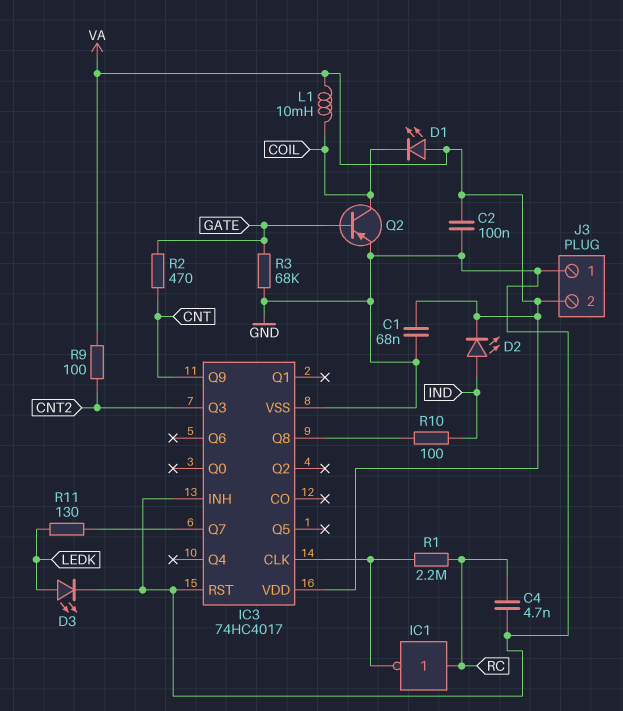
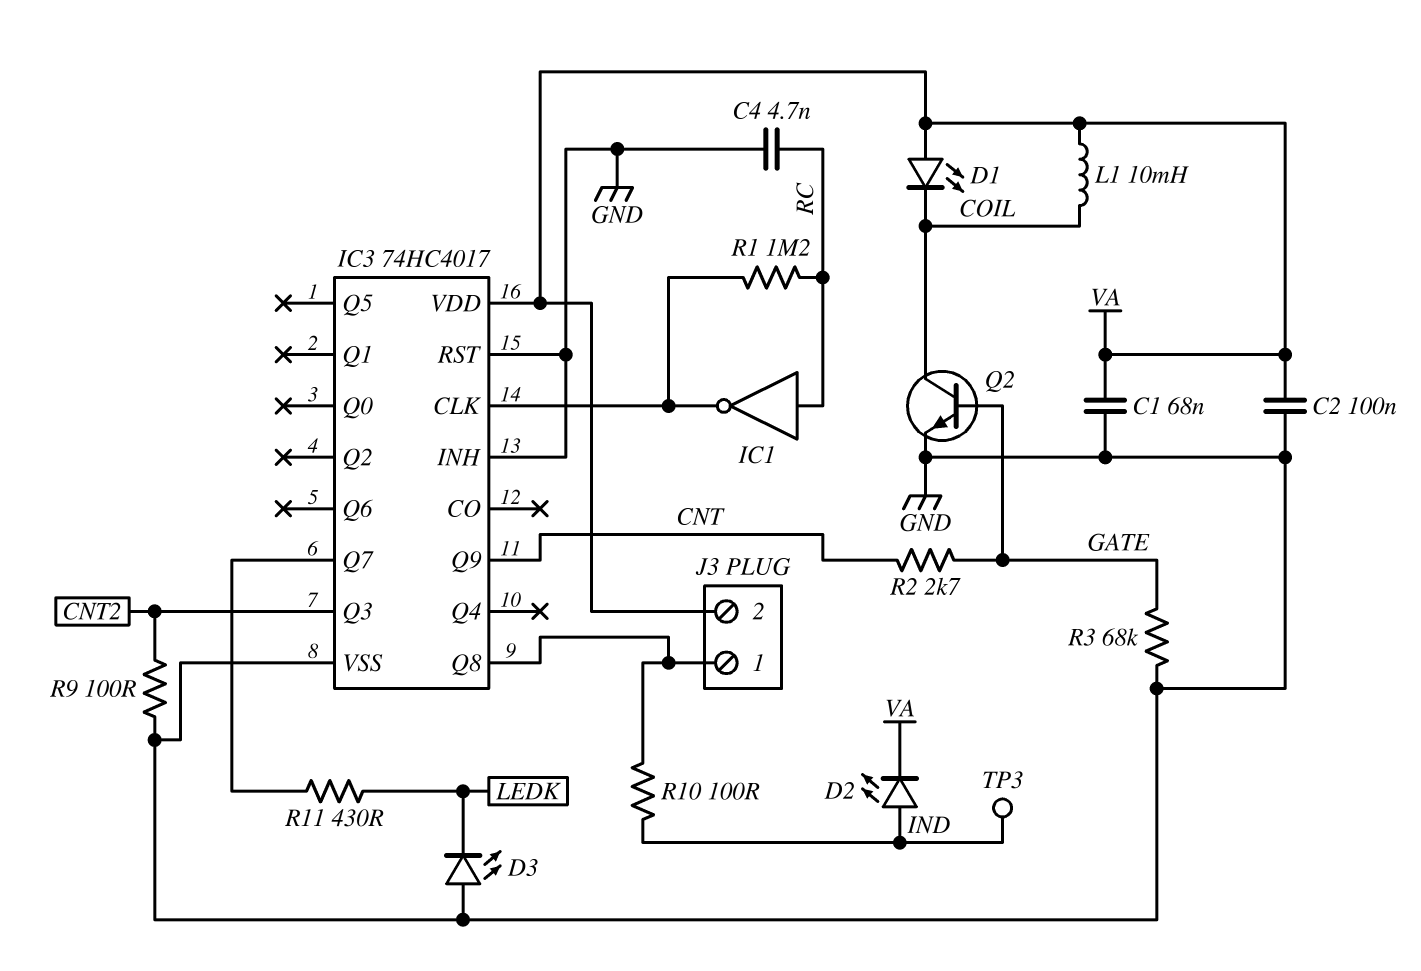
D3: LED (A LEDK, K GND) -> LED (A GND, K LEDK)
J3 pin 1: GND -> IC3/Q8
Q2: PNP (B GATE, C COIL, E GND) -> NPN (B GATE, C COIL, E GND)
R1: 2.2M (IC3/CLK, RC) -> 1.2M (IC3/CLK, RC)
R2: 470 (CNT, GATE) -> 2.7k (CNT, GATE)
R9: 100 (CNT2, VA) -> 100 (CNT2, GND)
R11: 130 (IC3/Q7, LEDK) -> 430 (IC3/Q7, LEDK)
TP3: none -> test point (IND)

